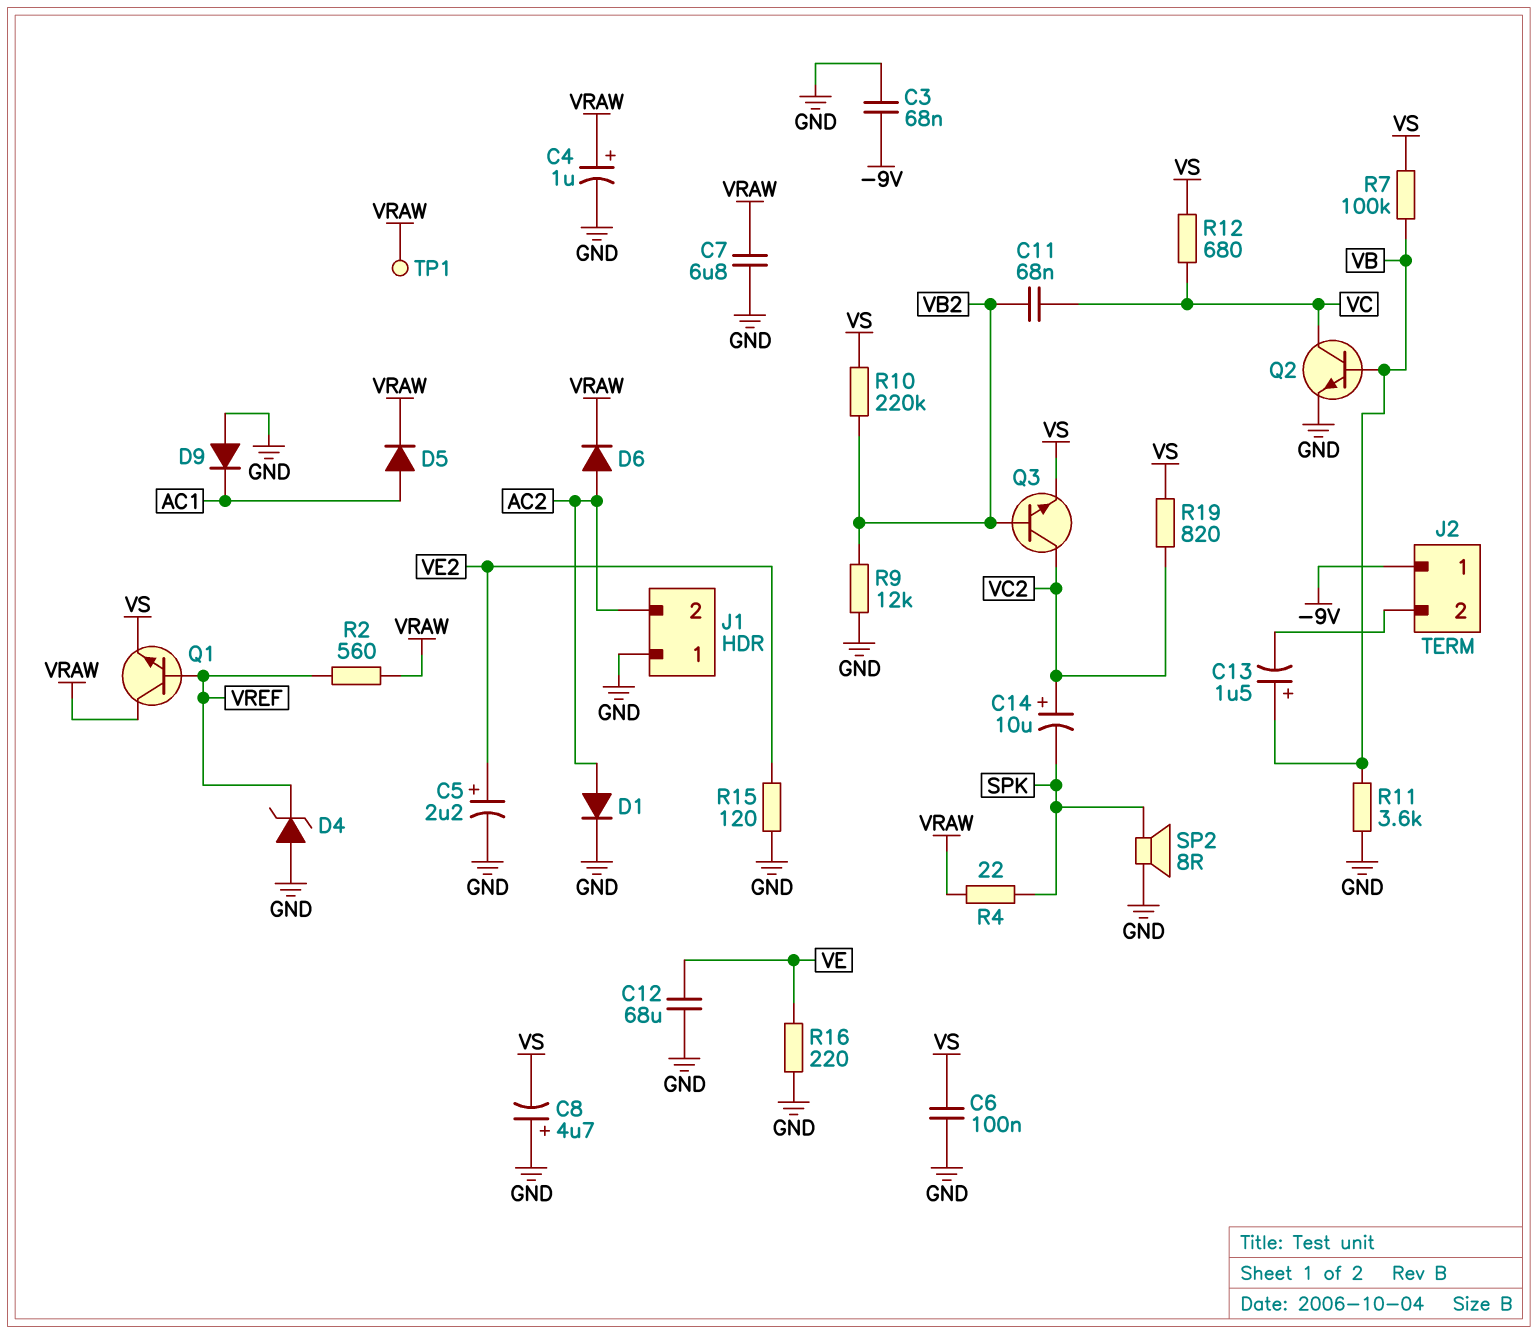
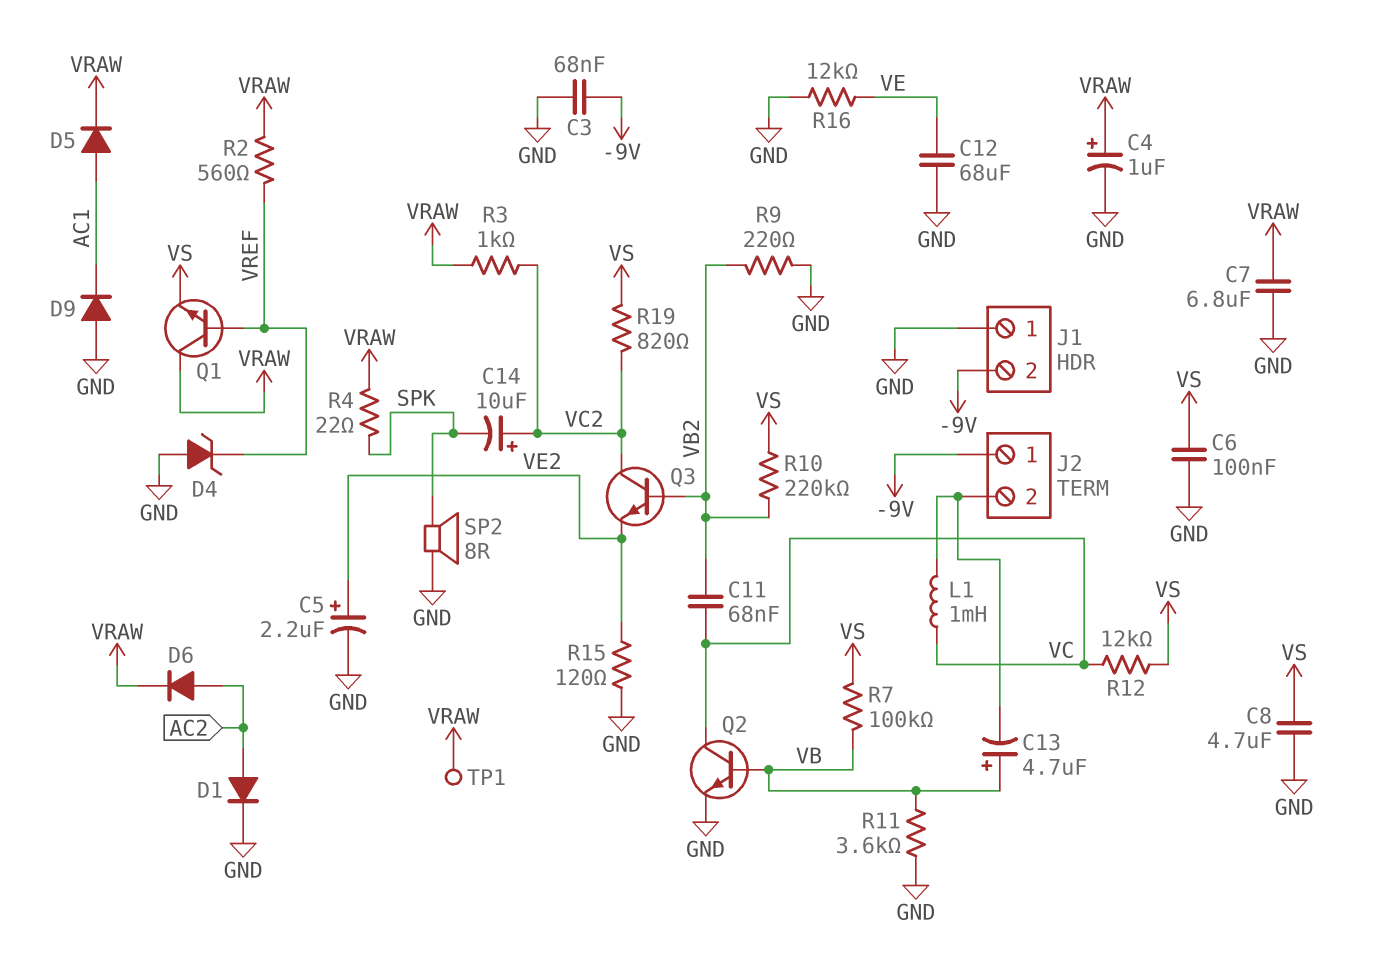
C8: 4.7uF (plus GND, minus VS) -> 4.7uF (GND, VS)
C13: 1.5uF (plus VB, minus J2/2) -> 4.7uF (plus VB, minus J2/2)
J1 pin 2: AC2 -> -9V
L1: none -> 1mH (J2/2, VC)
Q3: NPN (B VB2, C VC2, E VS) -> NPN (B VB2, C VC2, E VE2)
R3: none -> 1k (VC2, VRAW)
R9: 12k (GND, VB2) -> 220 (GND, VB2)
R12: 680 (VC, VS) -> 12k (VC, VS)
R16: 220 (GND, VE) -> 12k (GND, VE)

